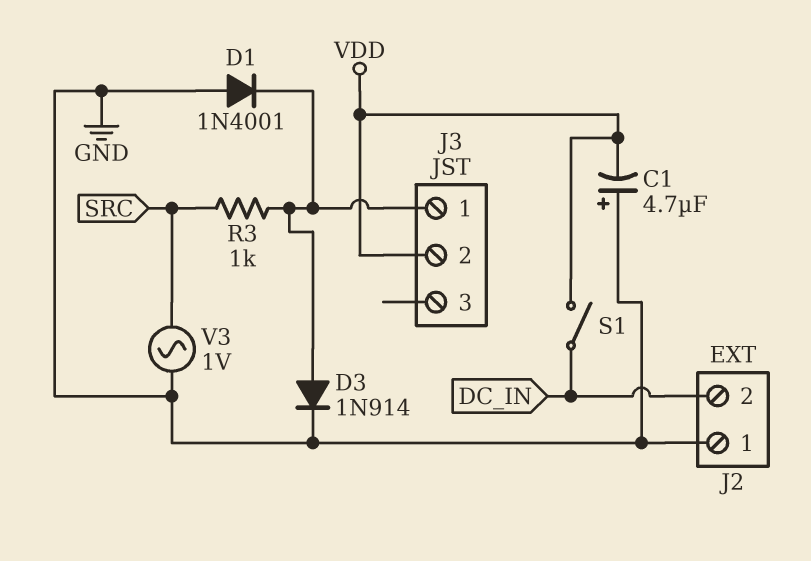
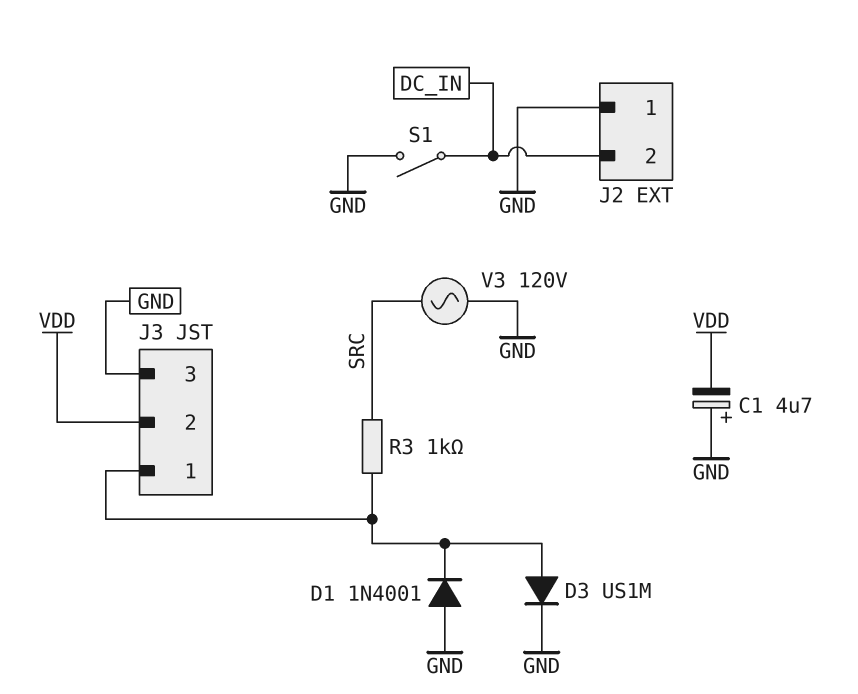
D3: diode 1N914 (A J3/1, K GND) -> diode US1M (A J3/1, K GND)
J3 pin 3: none -> GND
S1: switch (DC_IN, VDD) -> switch (DC_IN, GND)
V3: AC 1V (GND, SRC) -> AC 120V (GND, SRC)

